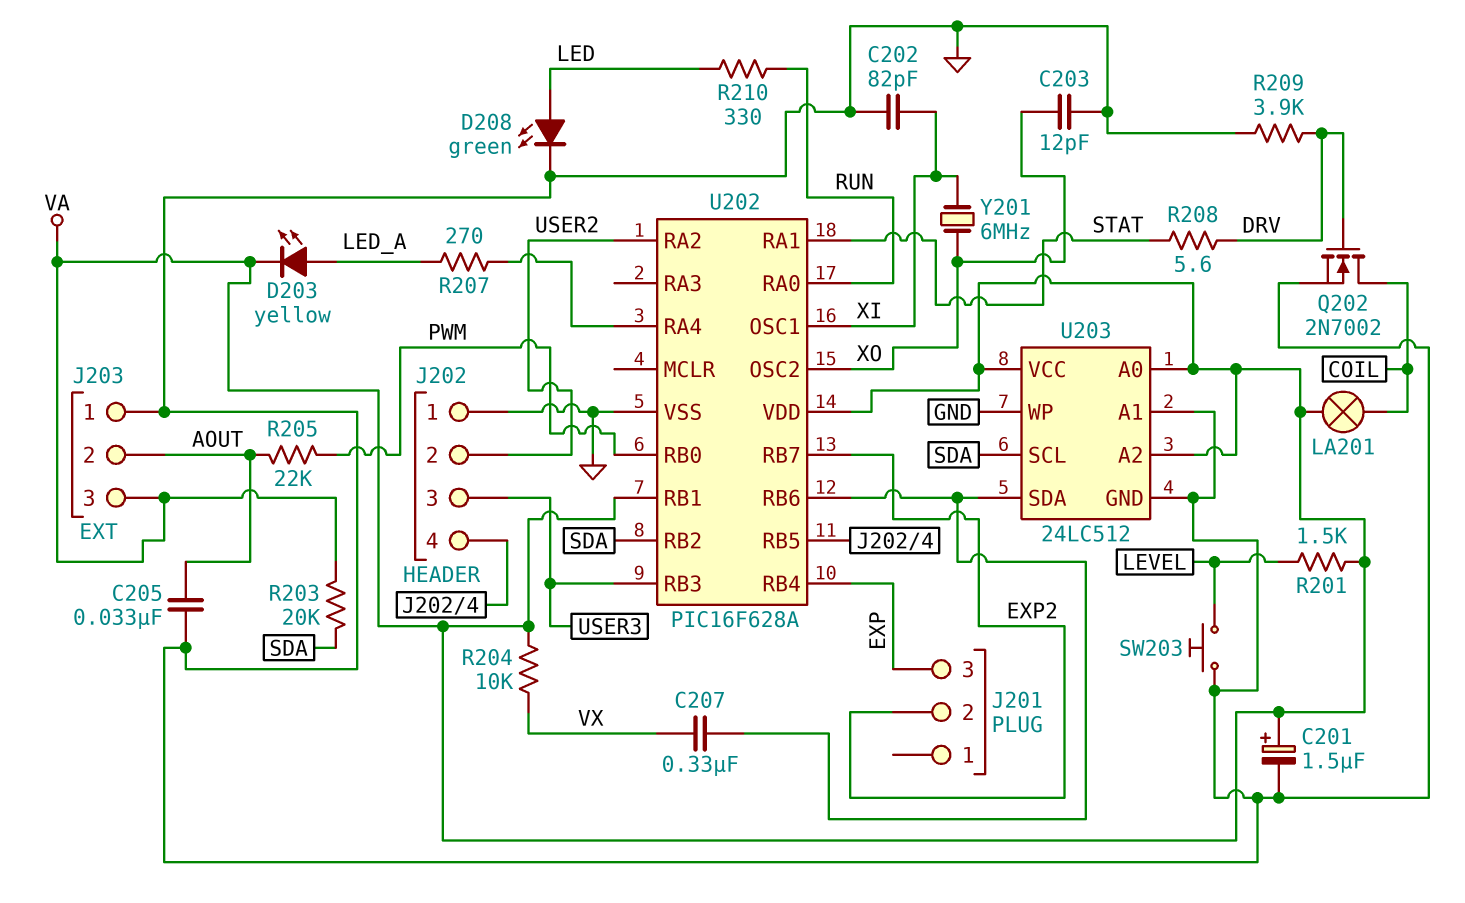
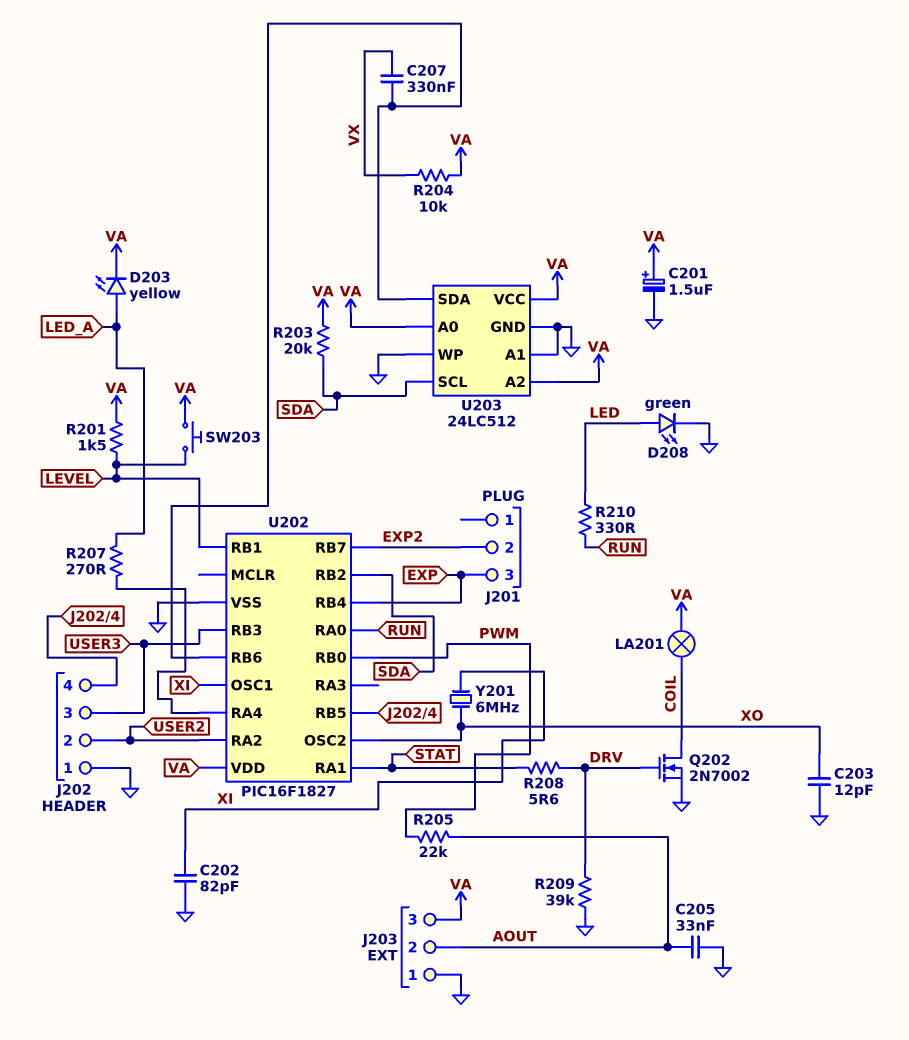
R209: 3.9k (DRV, GND) -> 39k (DRV, GND)
SW203: button (GND, LEVEL) -> button (LEVEL, VA)
U202: PIC16F628A -> PIC16F1827
U202 pin RB1: VA -> LEVEL

